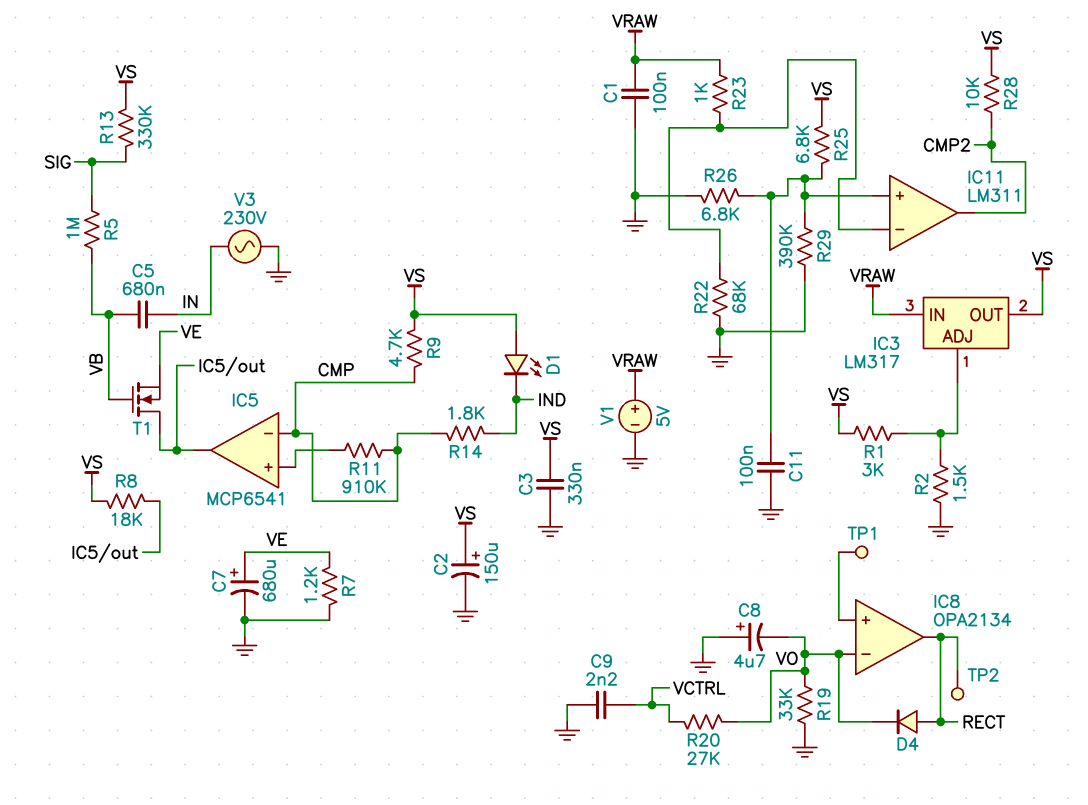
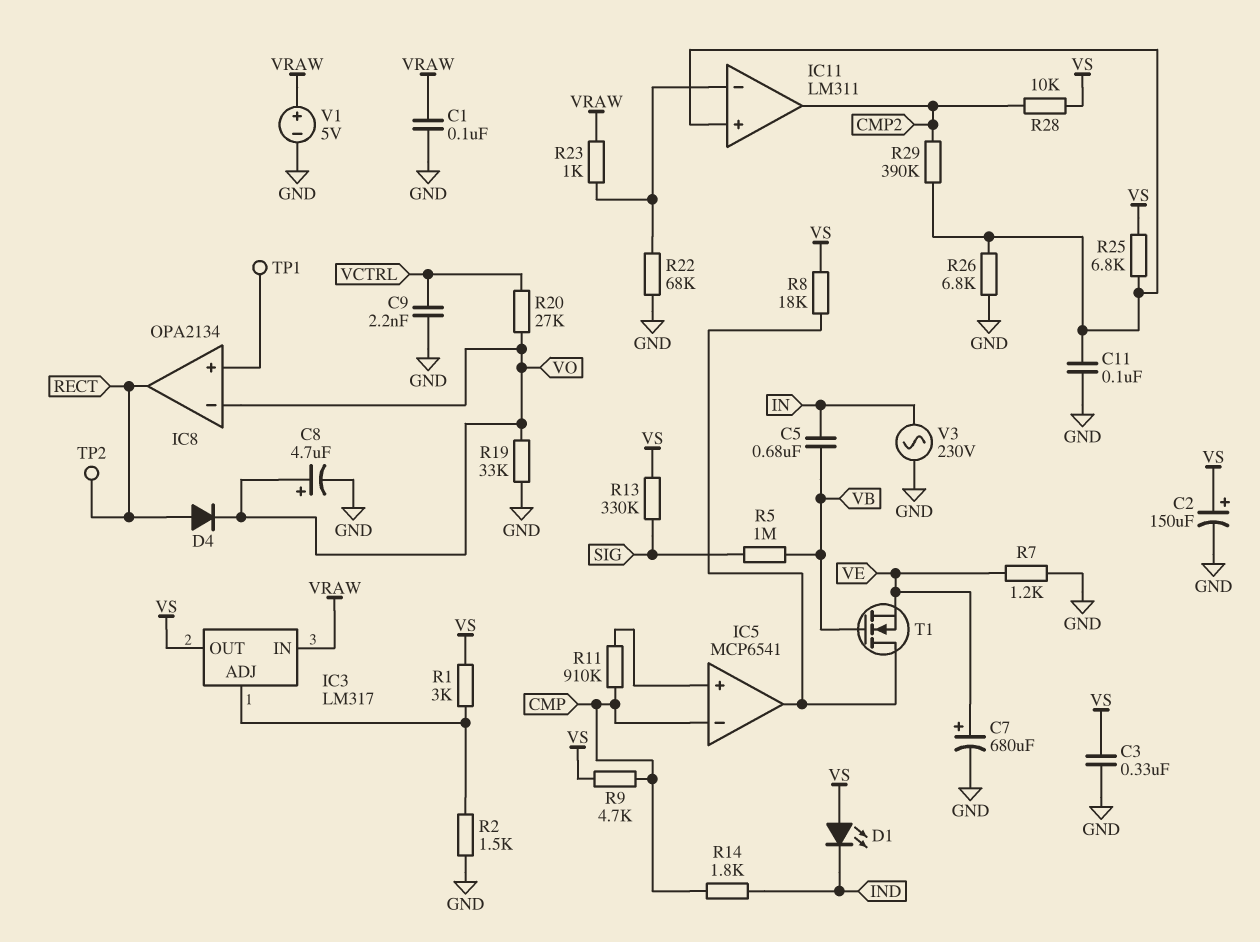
C8: 4.7uF (plus GND, minus VO) -> 4.7uF (plus VO, minus GND)
R29: 390k (GND, IC11/in+) -> 390k (CMP2, IC11/in+)

